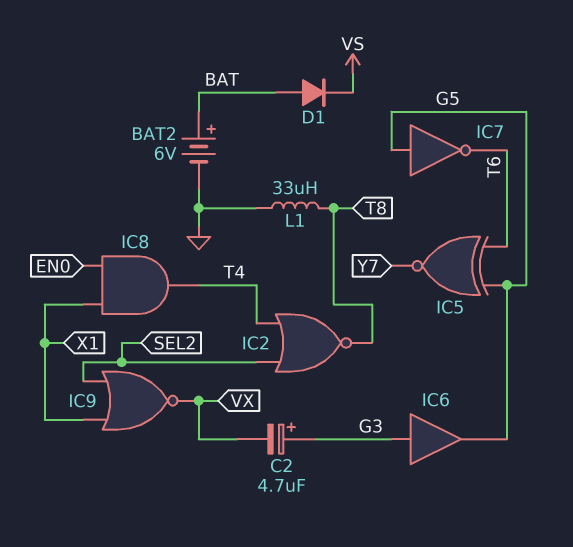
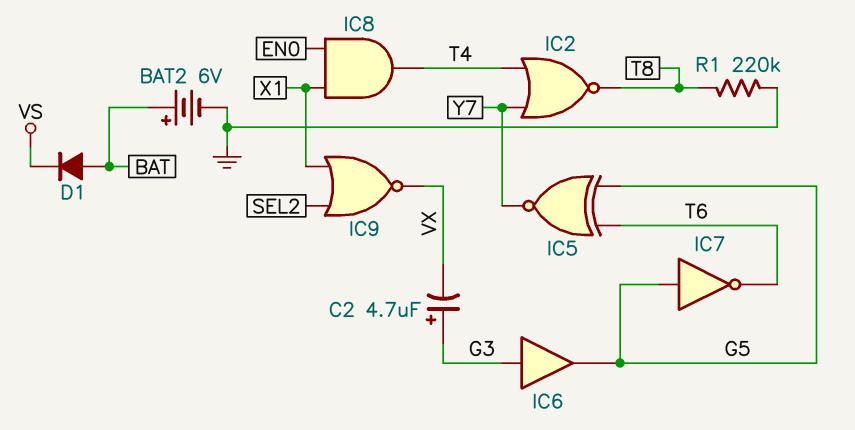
IC2: NOR (in SEL2, in T4, out T8) -> NOR (in T4, in Y7, out T8)
L1: 33uH (GND, T8) -> none
R1: none -> 220k (GND, T8)

